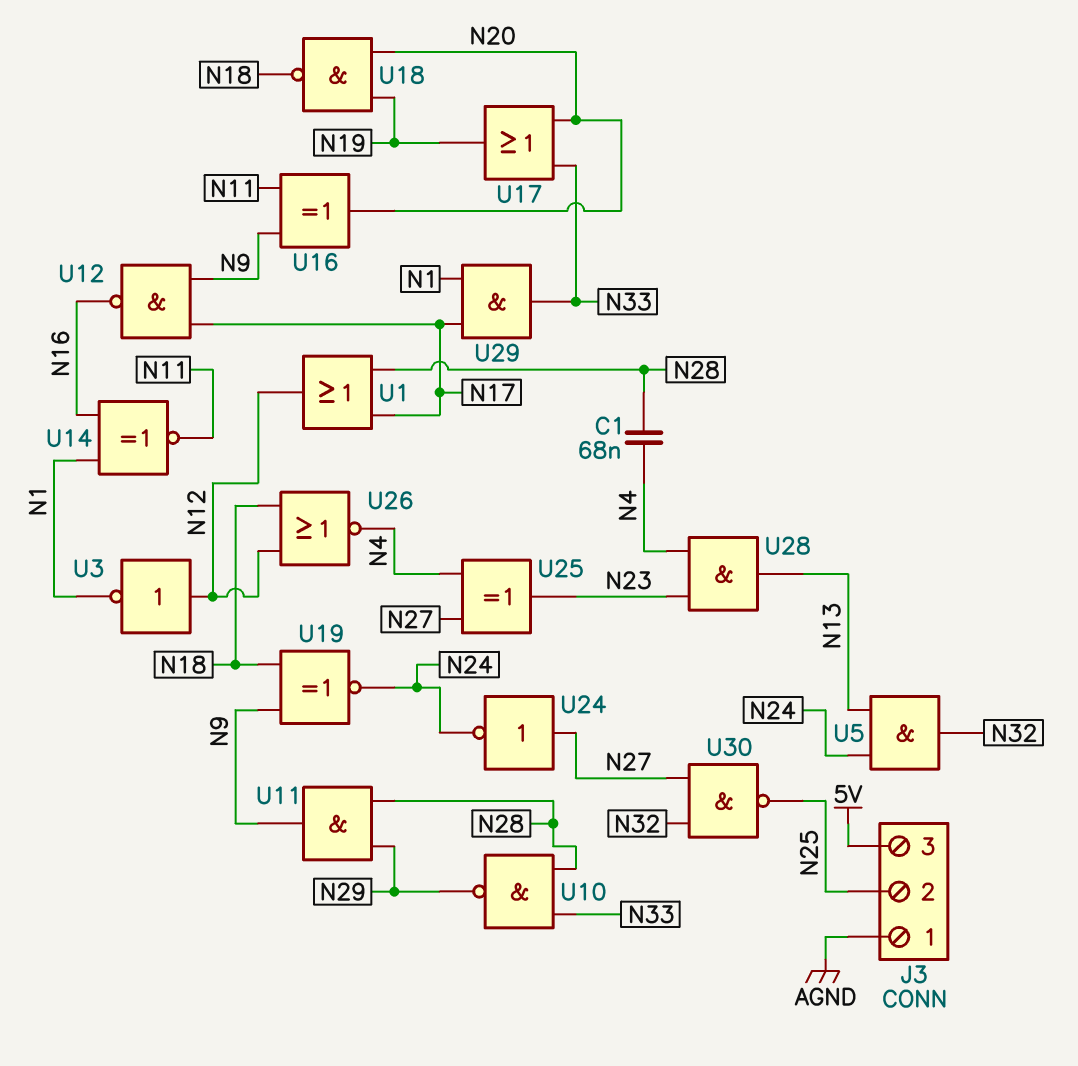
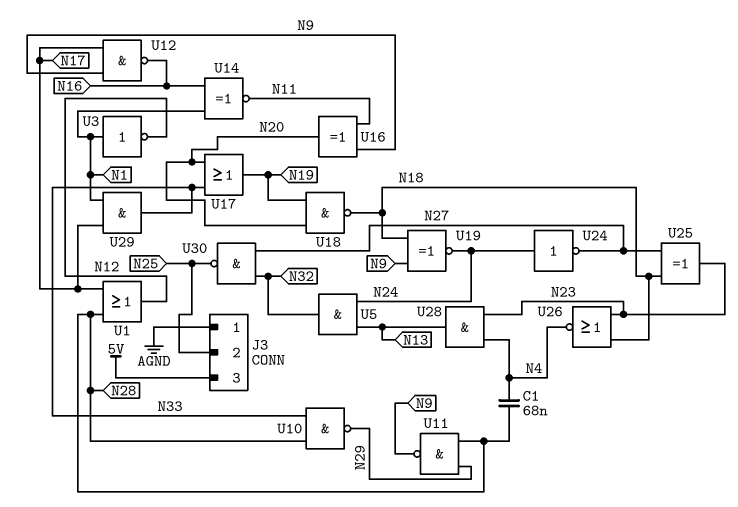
U3: NOT (in N12, out N1) -> NOT (in N1, out N12)
U11: AND (in N28, in N29, out N9) -> NAND (in N28, in N29, out N9)
U24: NOT (in N27, out N24) -> NOT (in N24, out N27)
U25: XOR (in N4, in N27, out N23) -> XOR (in N18, in N27, out N23)
U26: NOR (in N12, in N18, out N4) -> NOR (in N18, in N23, out N4)

